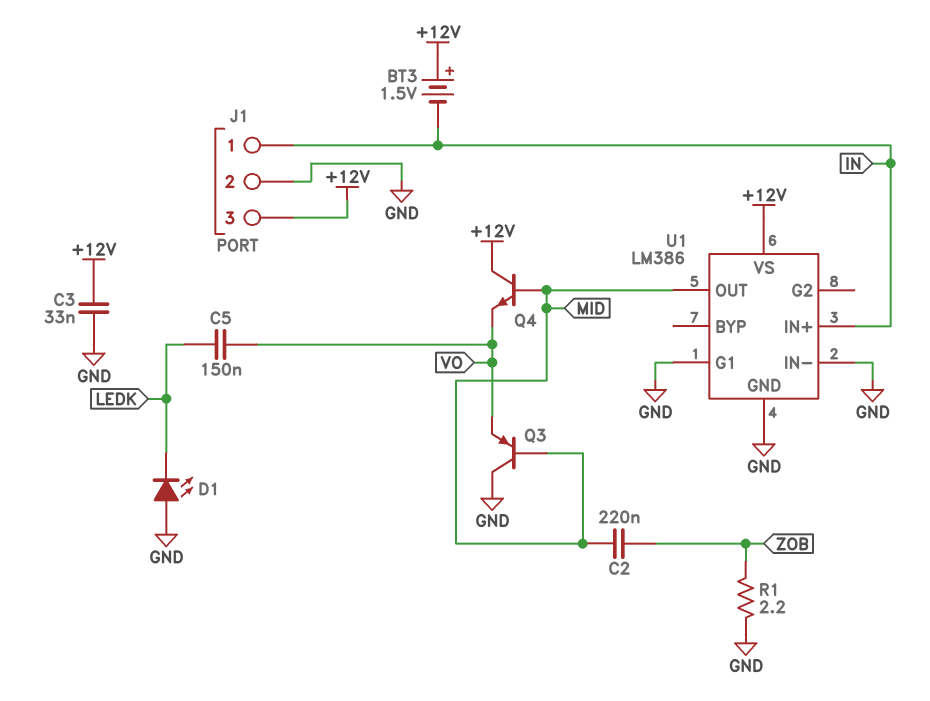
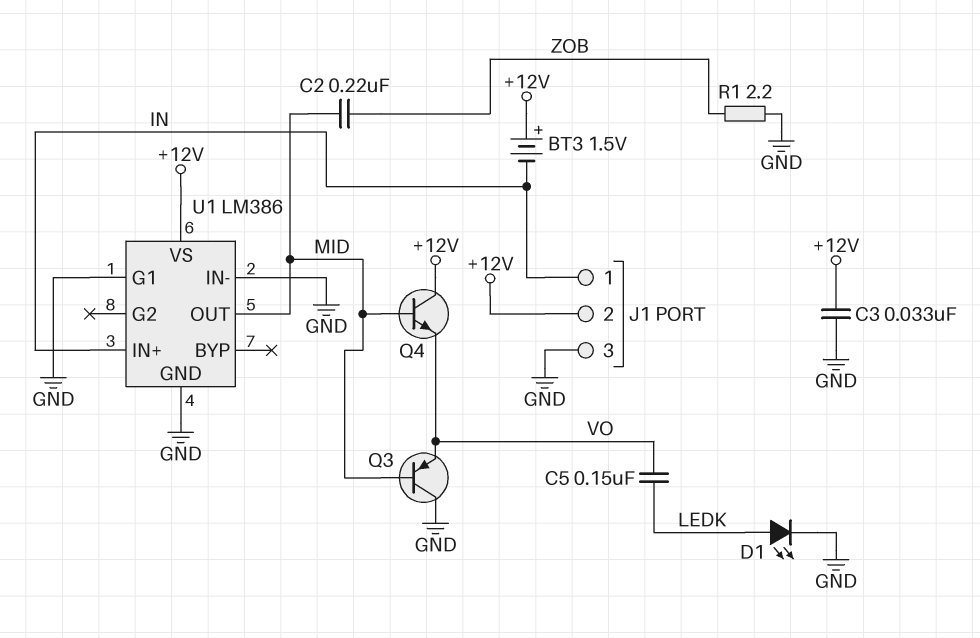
D1: LED (A GND, K LEDK) -> LED (A LEDK, K GND)
J1 pin 2: GND -> +12V
J1 pin 3: +12V -> GND

